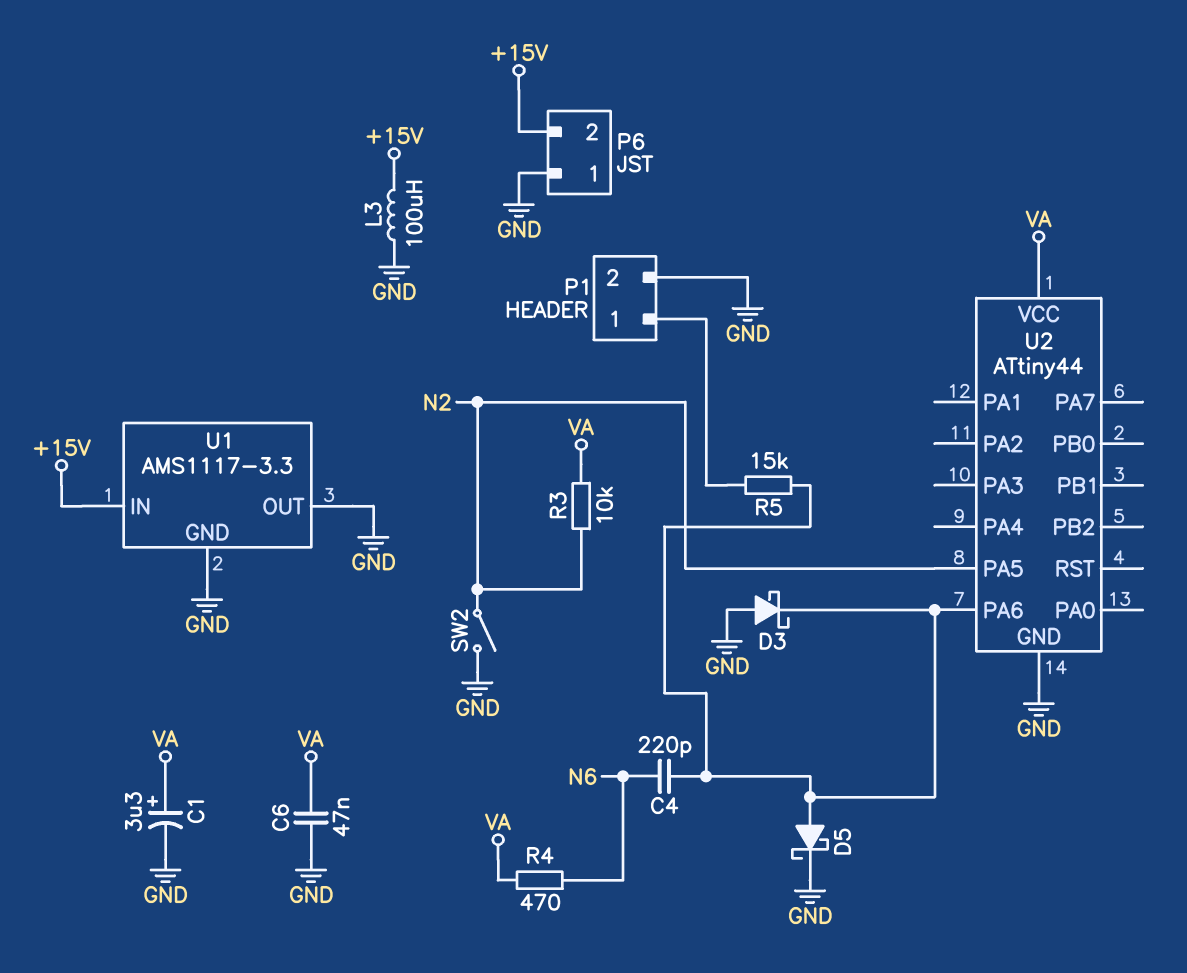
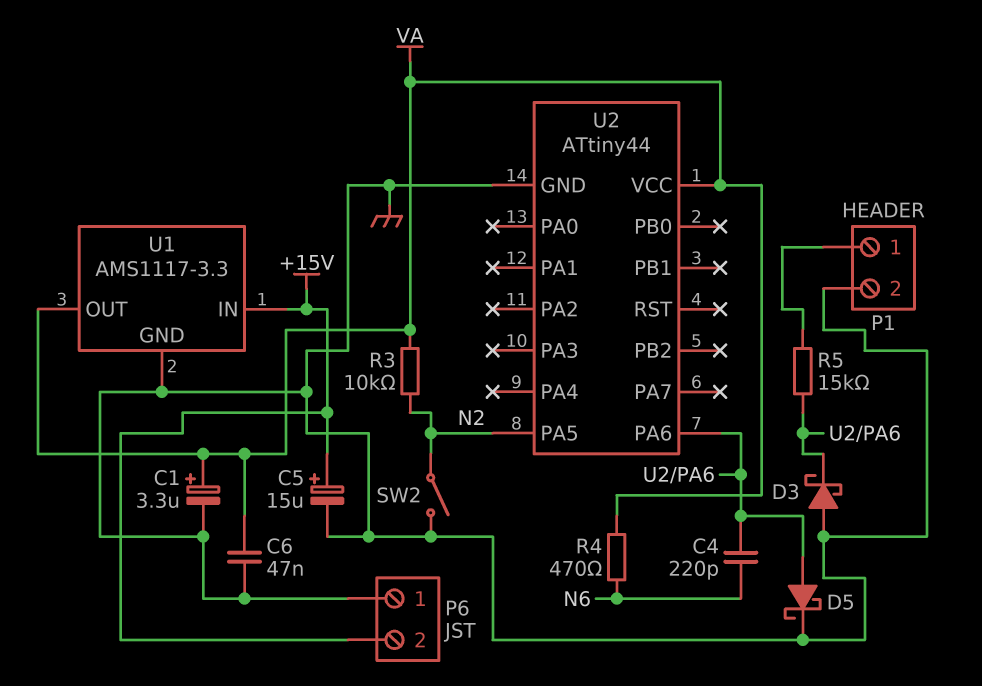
C5: none -> 15uF (plus +15V, minus GND)
L3: 100uH (+15V, GND) -> none
U1 pin OUT: GND -> VA

